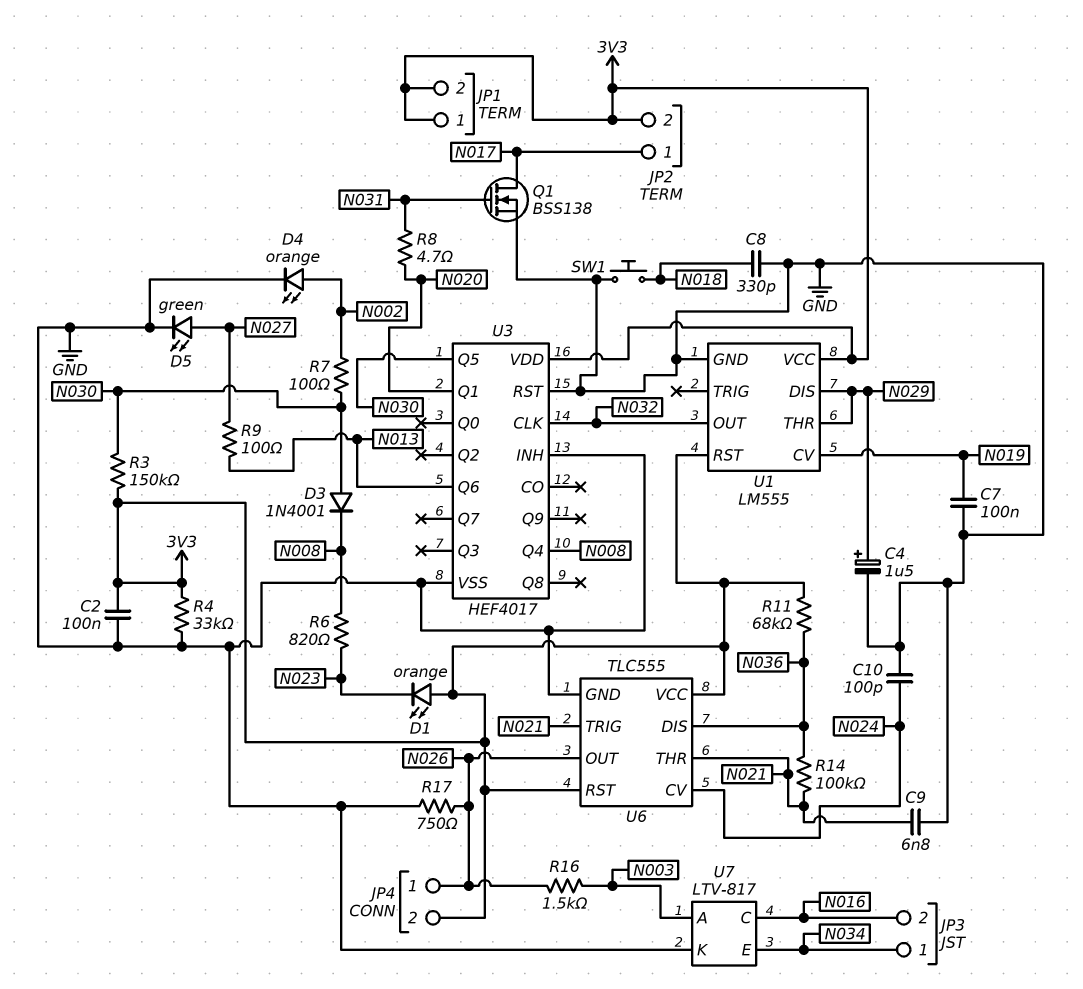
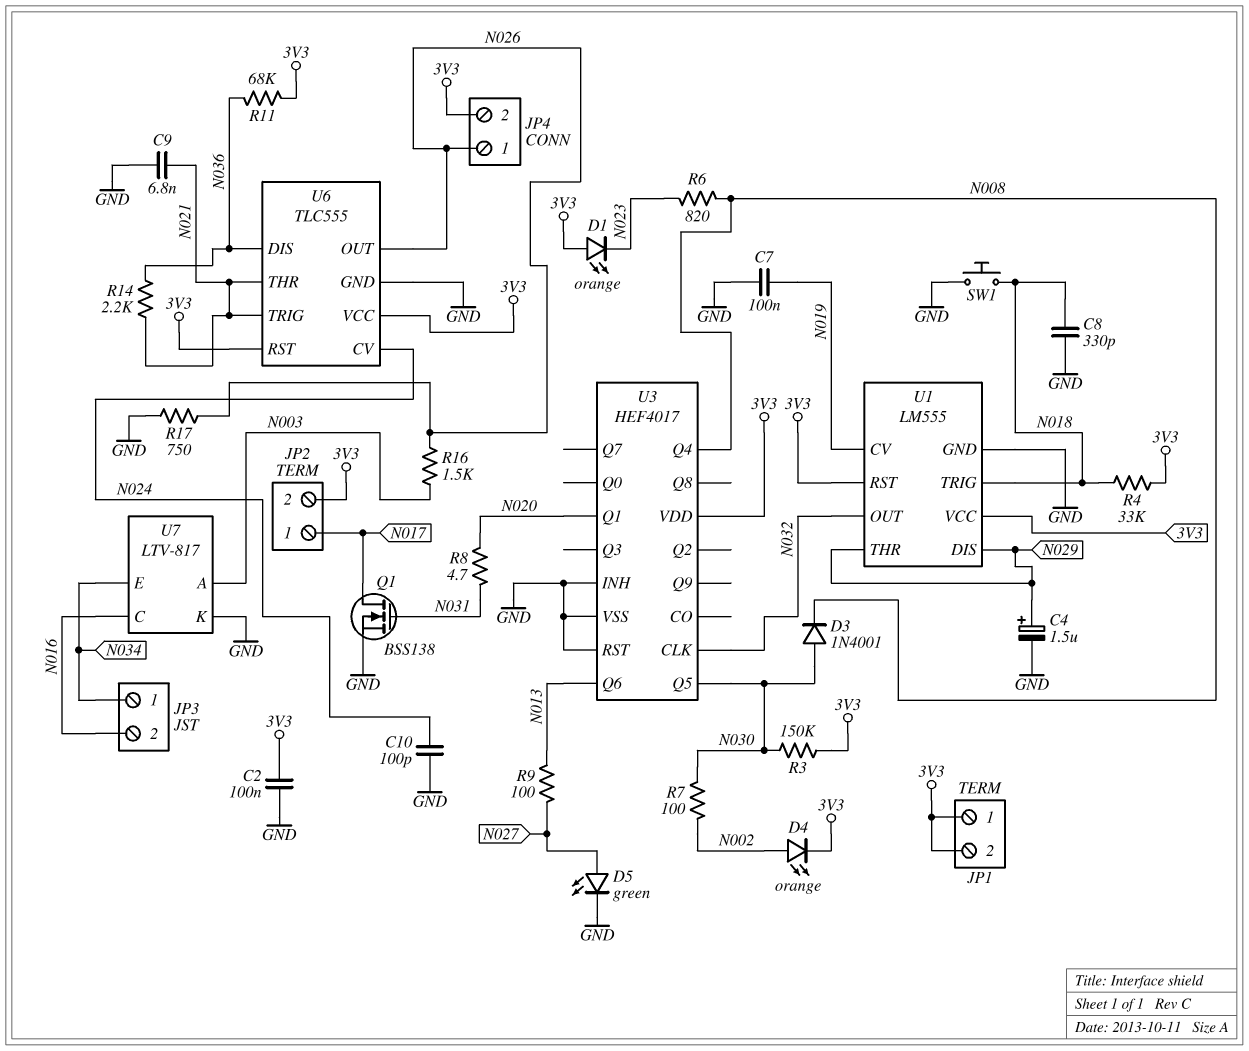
D4: LED orange (A N002, K GND) -> LED orange (A N002, K 3V3)
R4: 33k (3V3, GND) -> 33k (3V3, N018)
R14: 100k (N021, N036) -> 2.2k (N021, N036)
U1 pin TRIG: none -> N018

